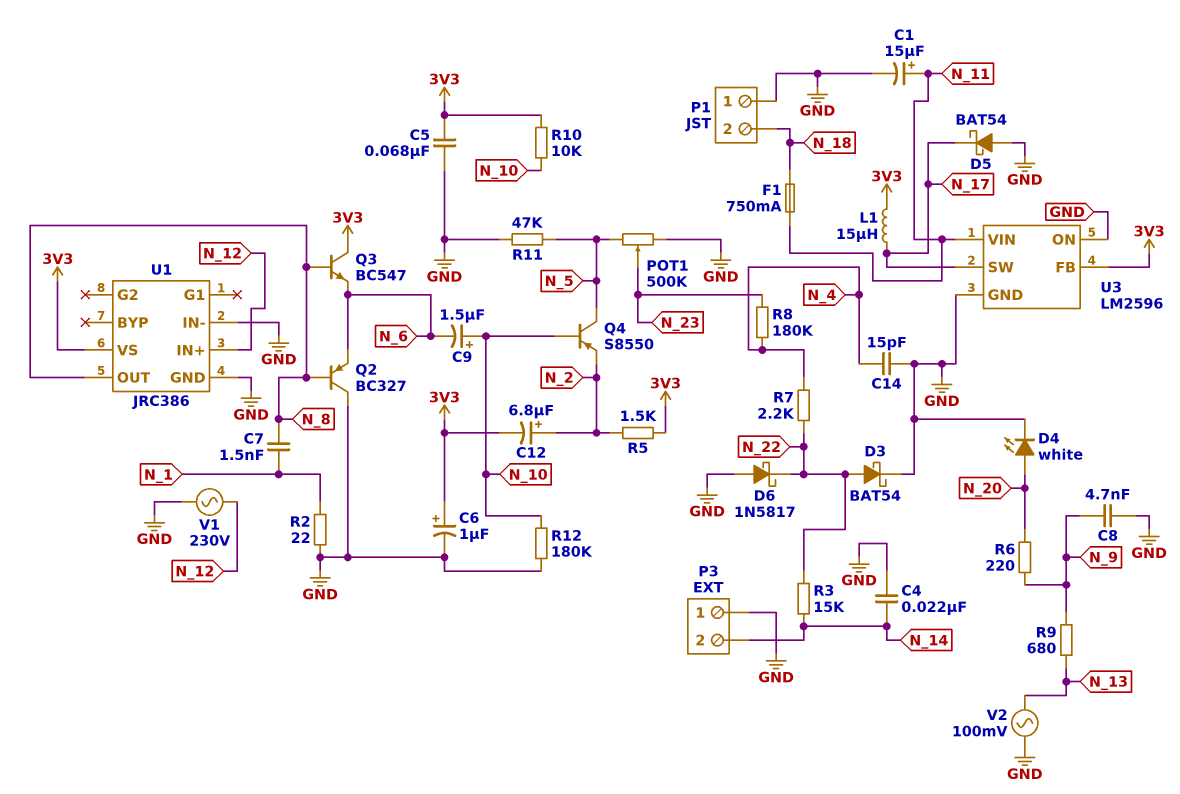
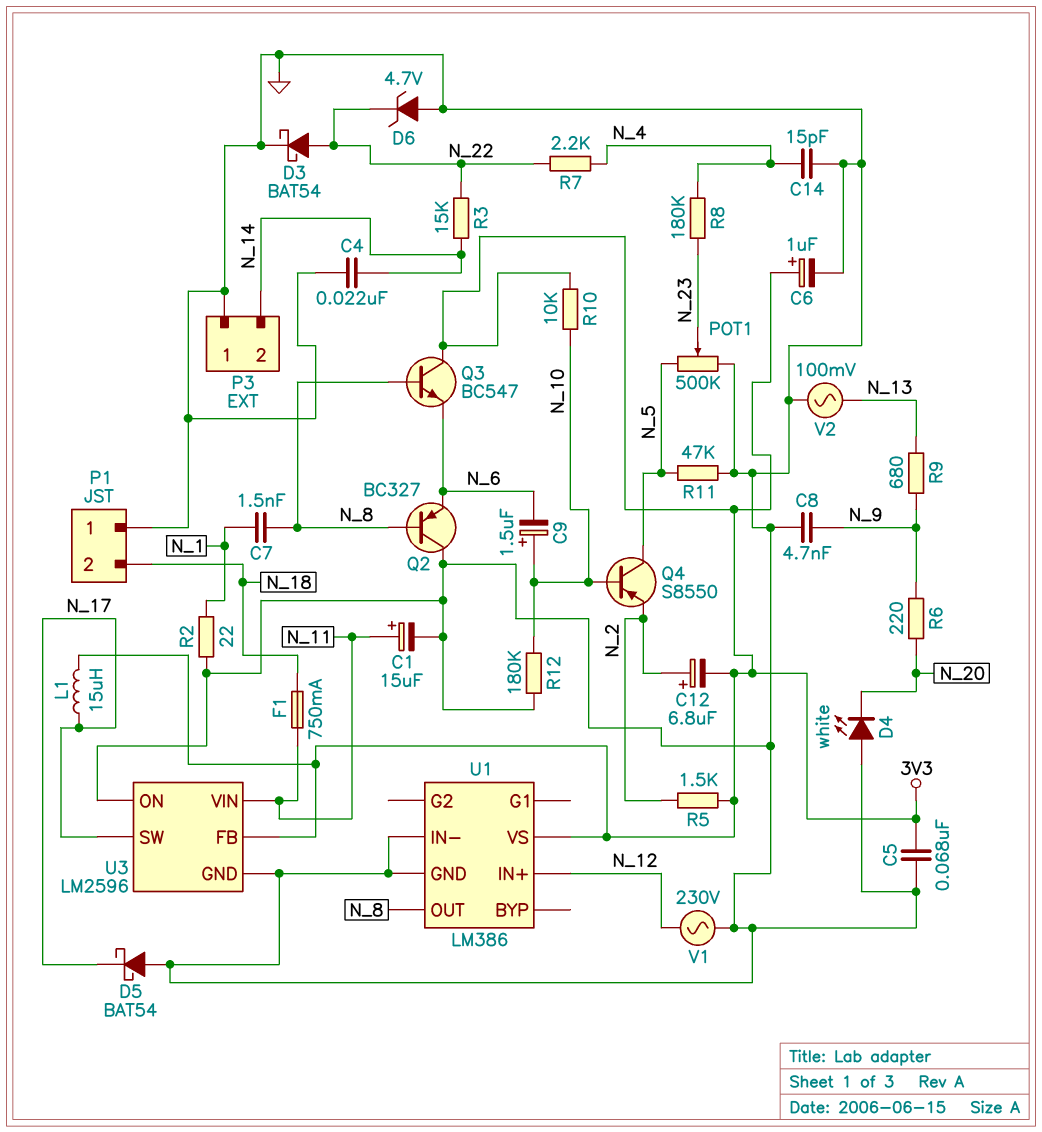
D4: LED white (A N_20, K GND) -> LED white (A GND, K N_20)
D6: schottky 1N5817 (A GND, K N_22) -> zener 4.7V (A GND, K N_22)
U1: JRC386 -> LM386

